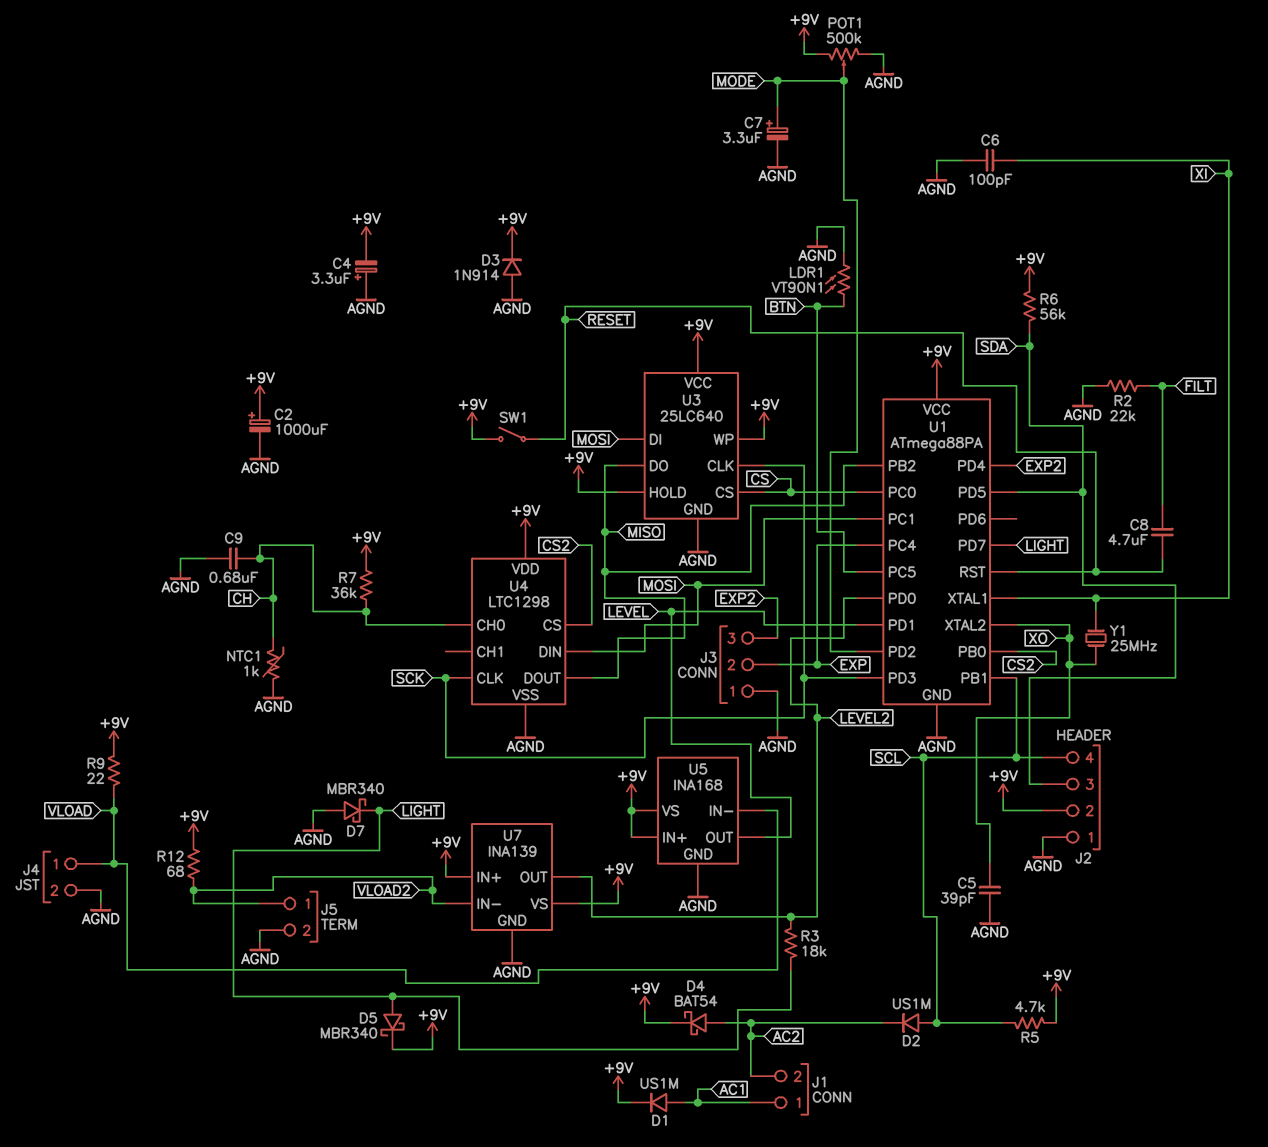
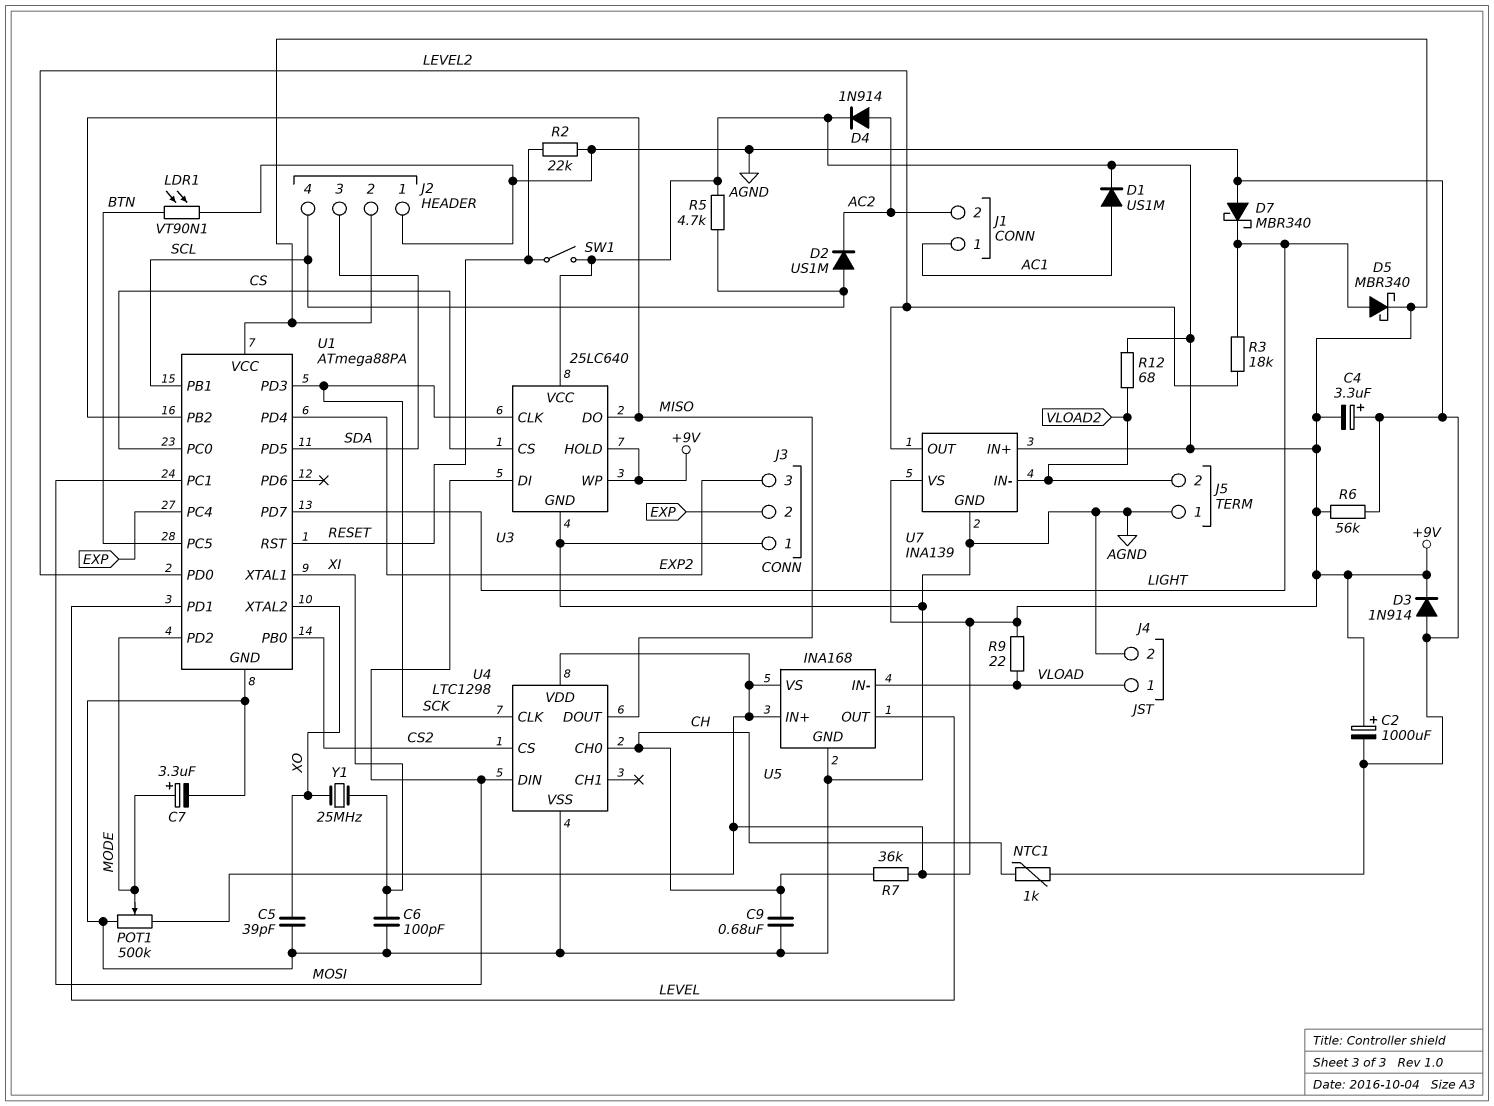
C8: 4.7uF (FILT, RESET) -> none
D4: schottky BAT54 (A AC2, K +9V) -> diode 1N914 (A AC2, K +9V)
J5 pin 1: VLOAD2 -> AGND
J5 pin 2: AGND -> VLOAD2
R2: 22k (AGND, FILT) -> 22k (AGND, RESET)
R6: 56k (+9V, SDA) -> 56k (+9V, AGND)

